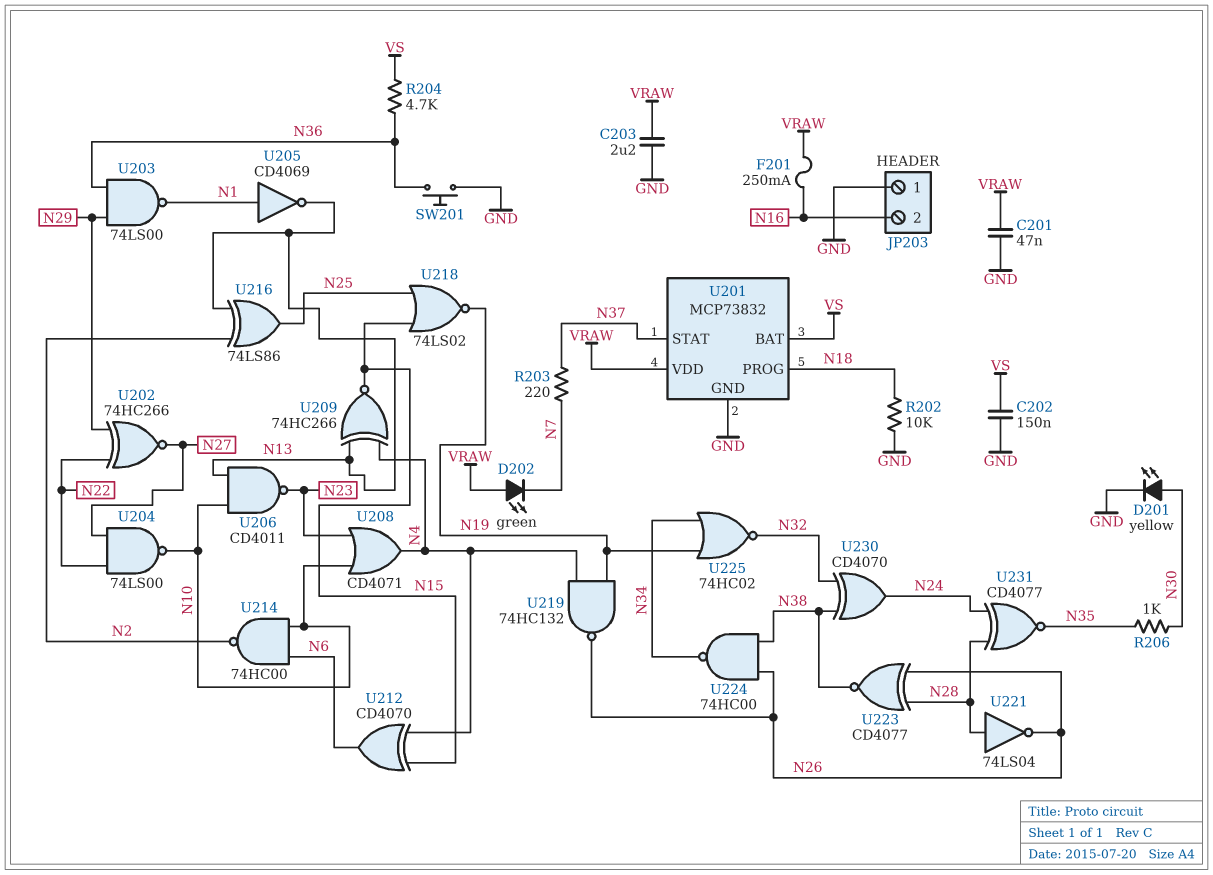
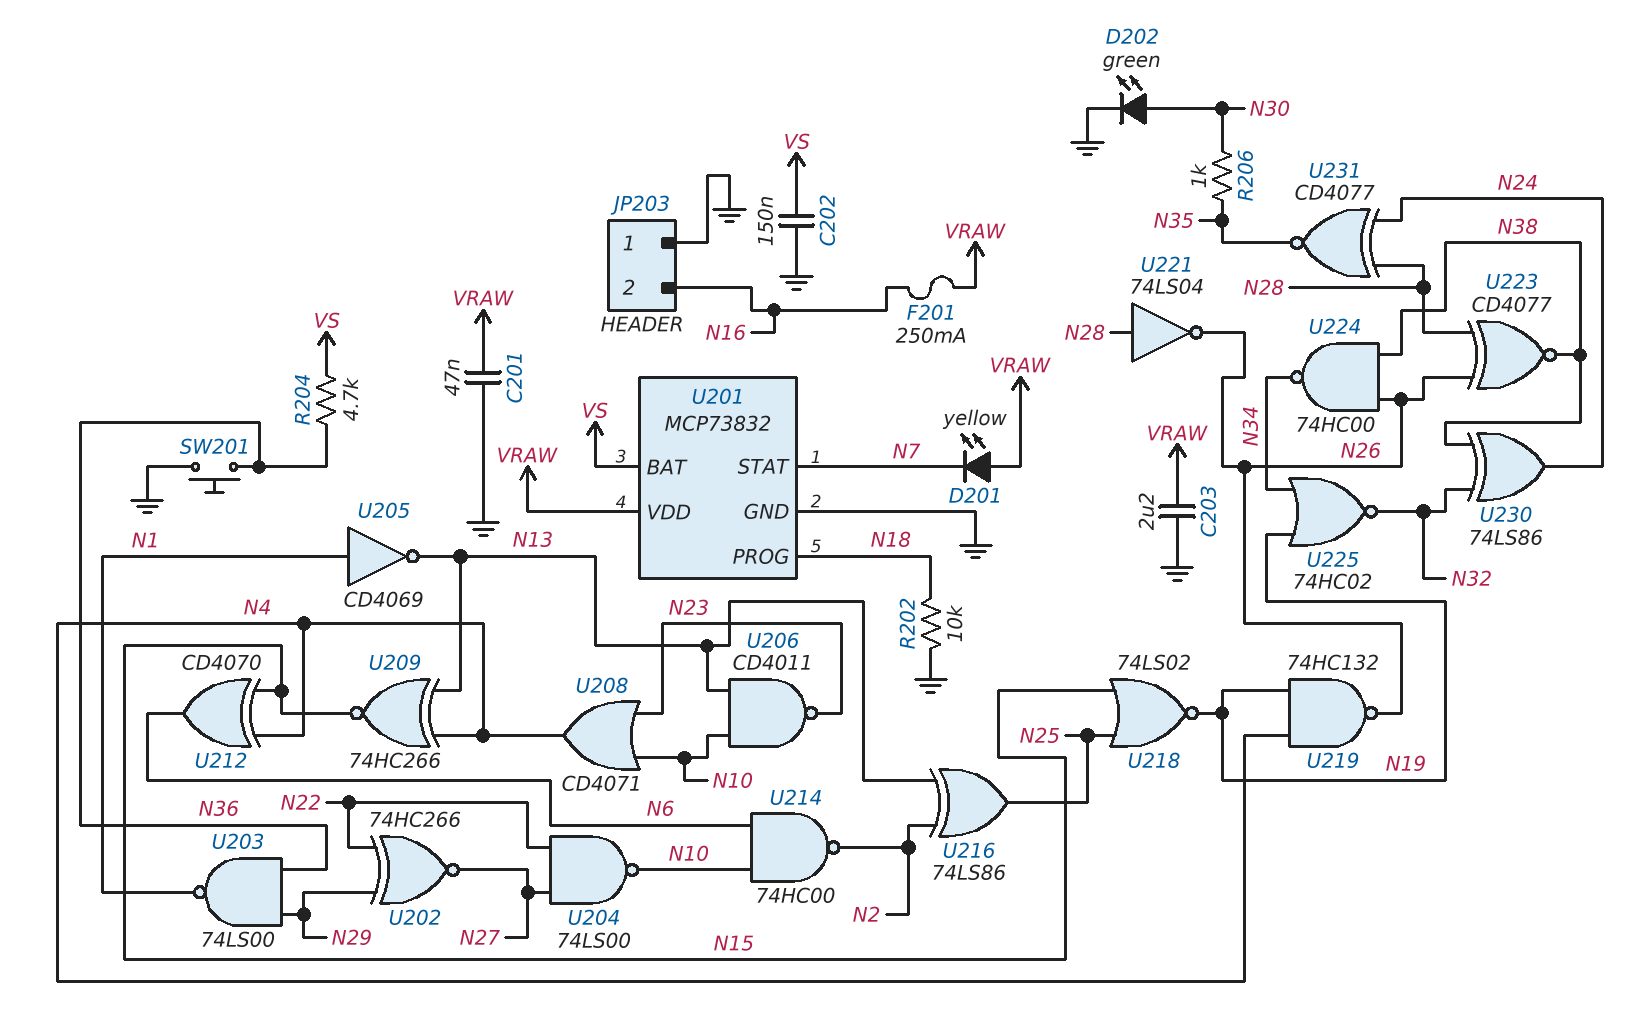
D201: LED yellow (A N30, K GND) -> LED yellow (A VRAW, K N7)
D202: LED green (A VRAW, K N7) -> LED green (A N30, K GND)
R203: 220 (N7, N37) -> none
U201 pin STAT: N37 -> N7
U230: XOR CD4070 (in N32, in N38, out N24) -> XOR 74LS86 (in N32, in N38, out N24)

